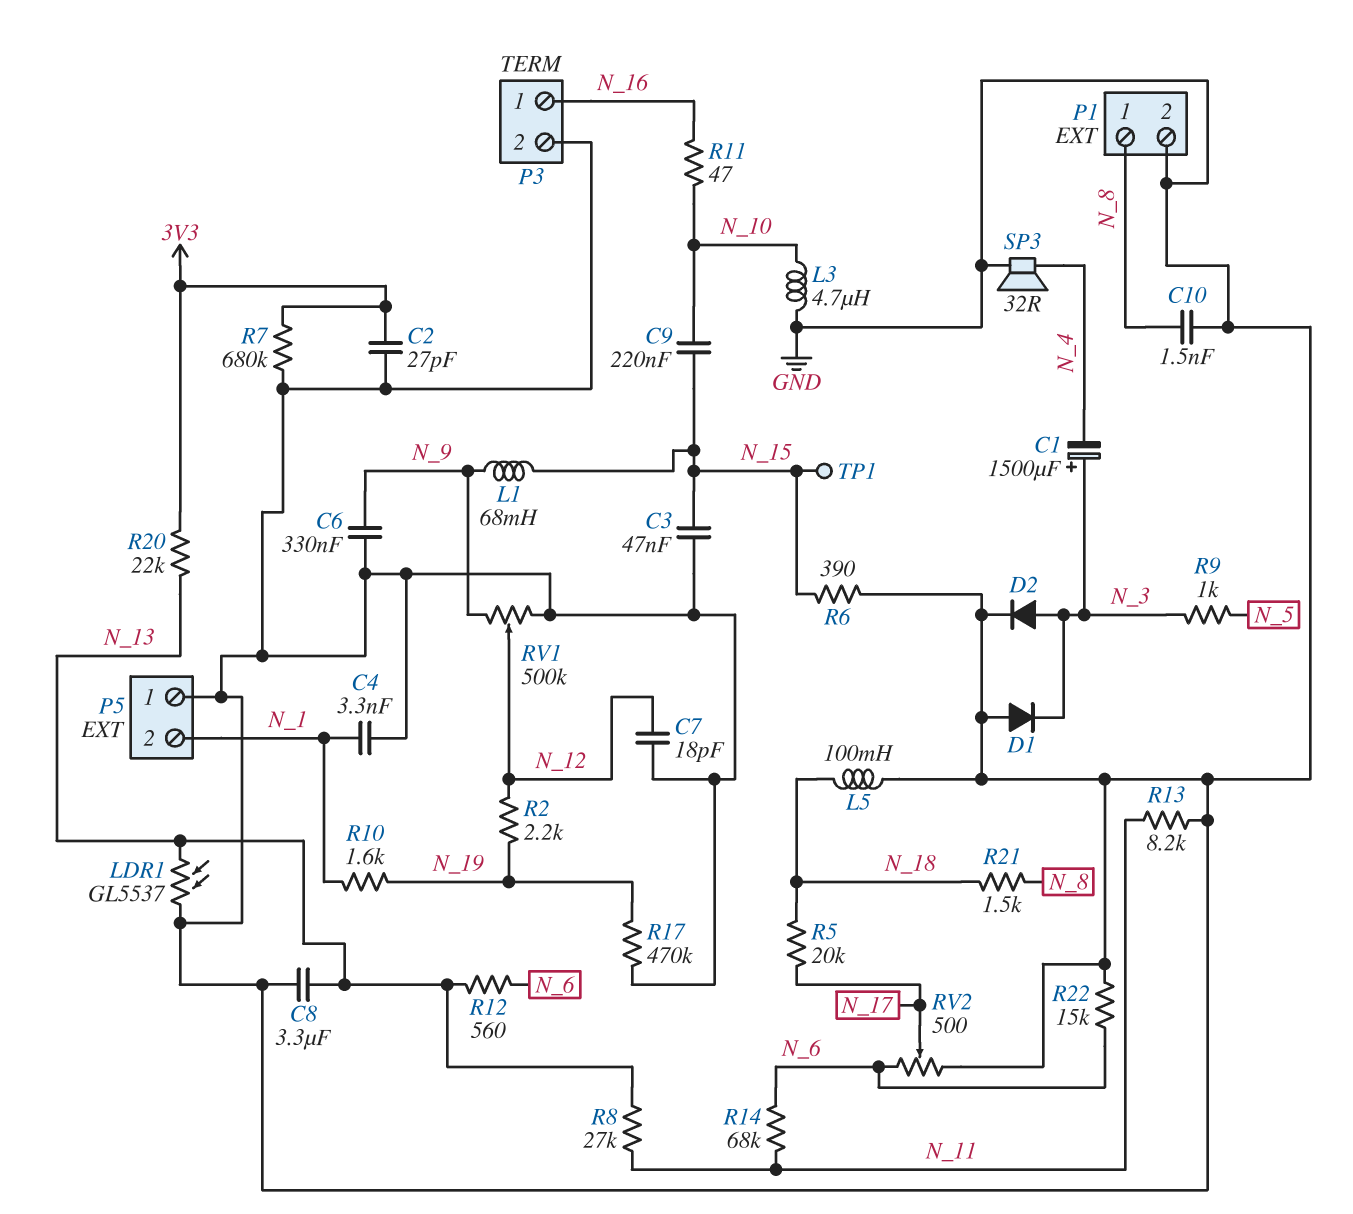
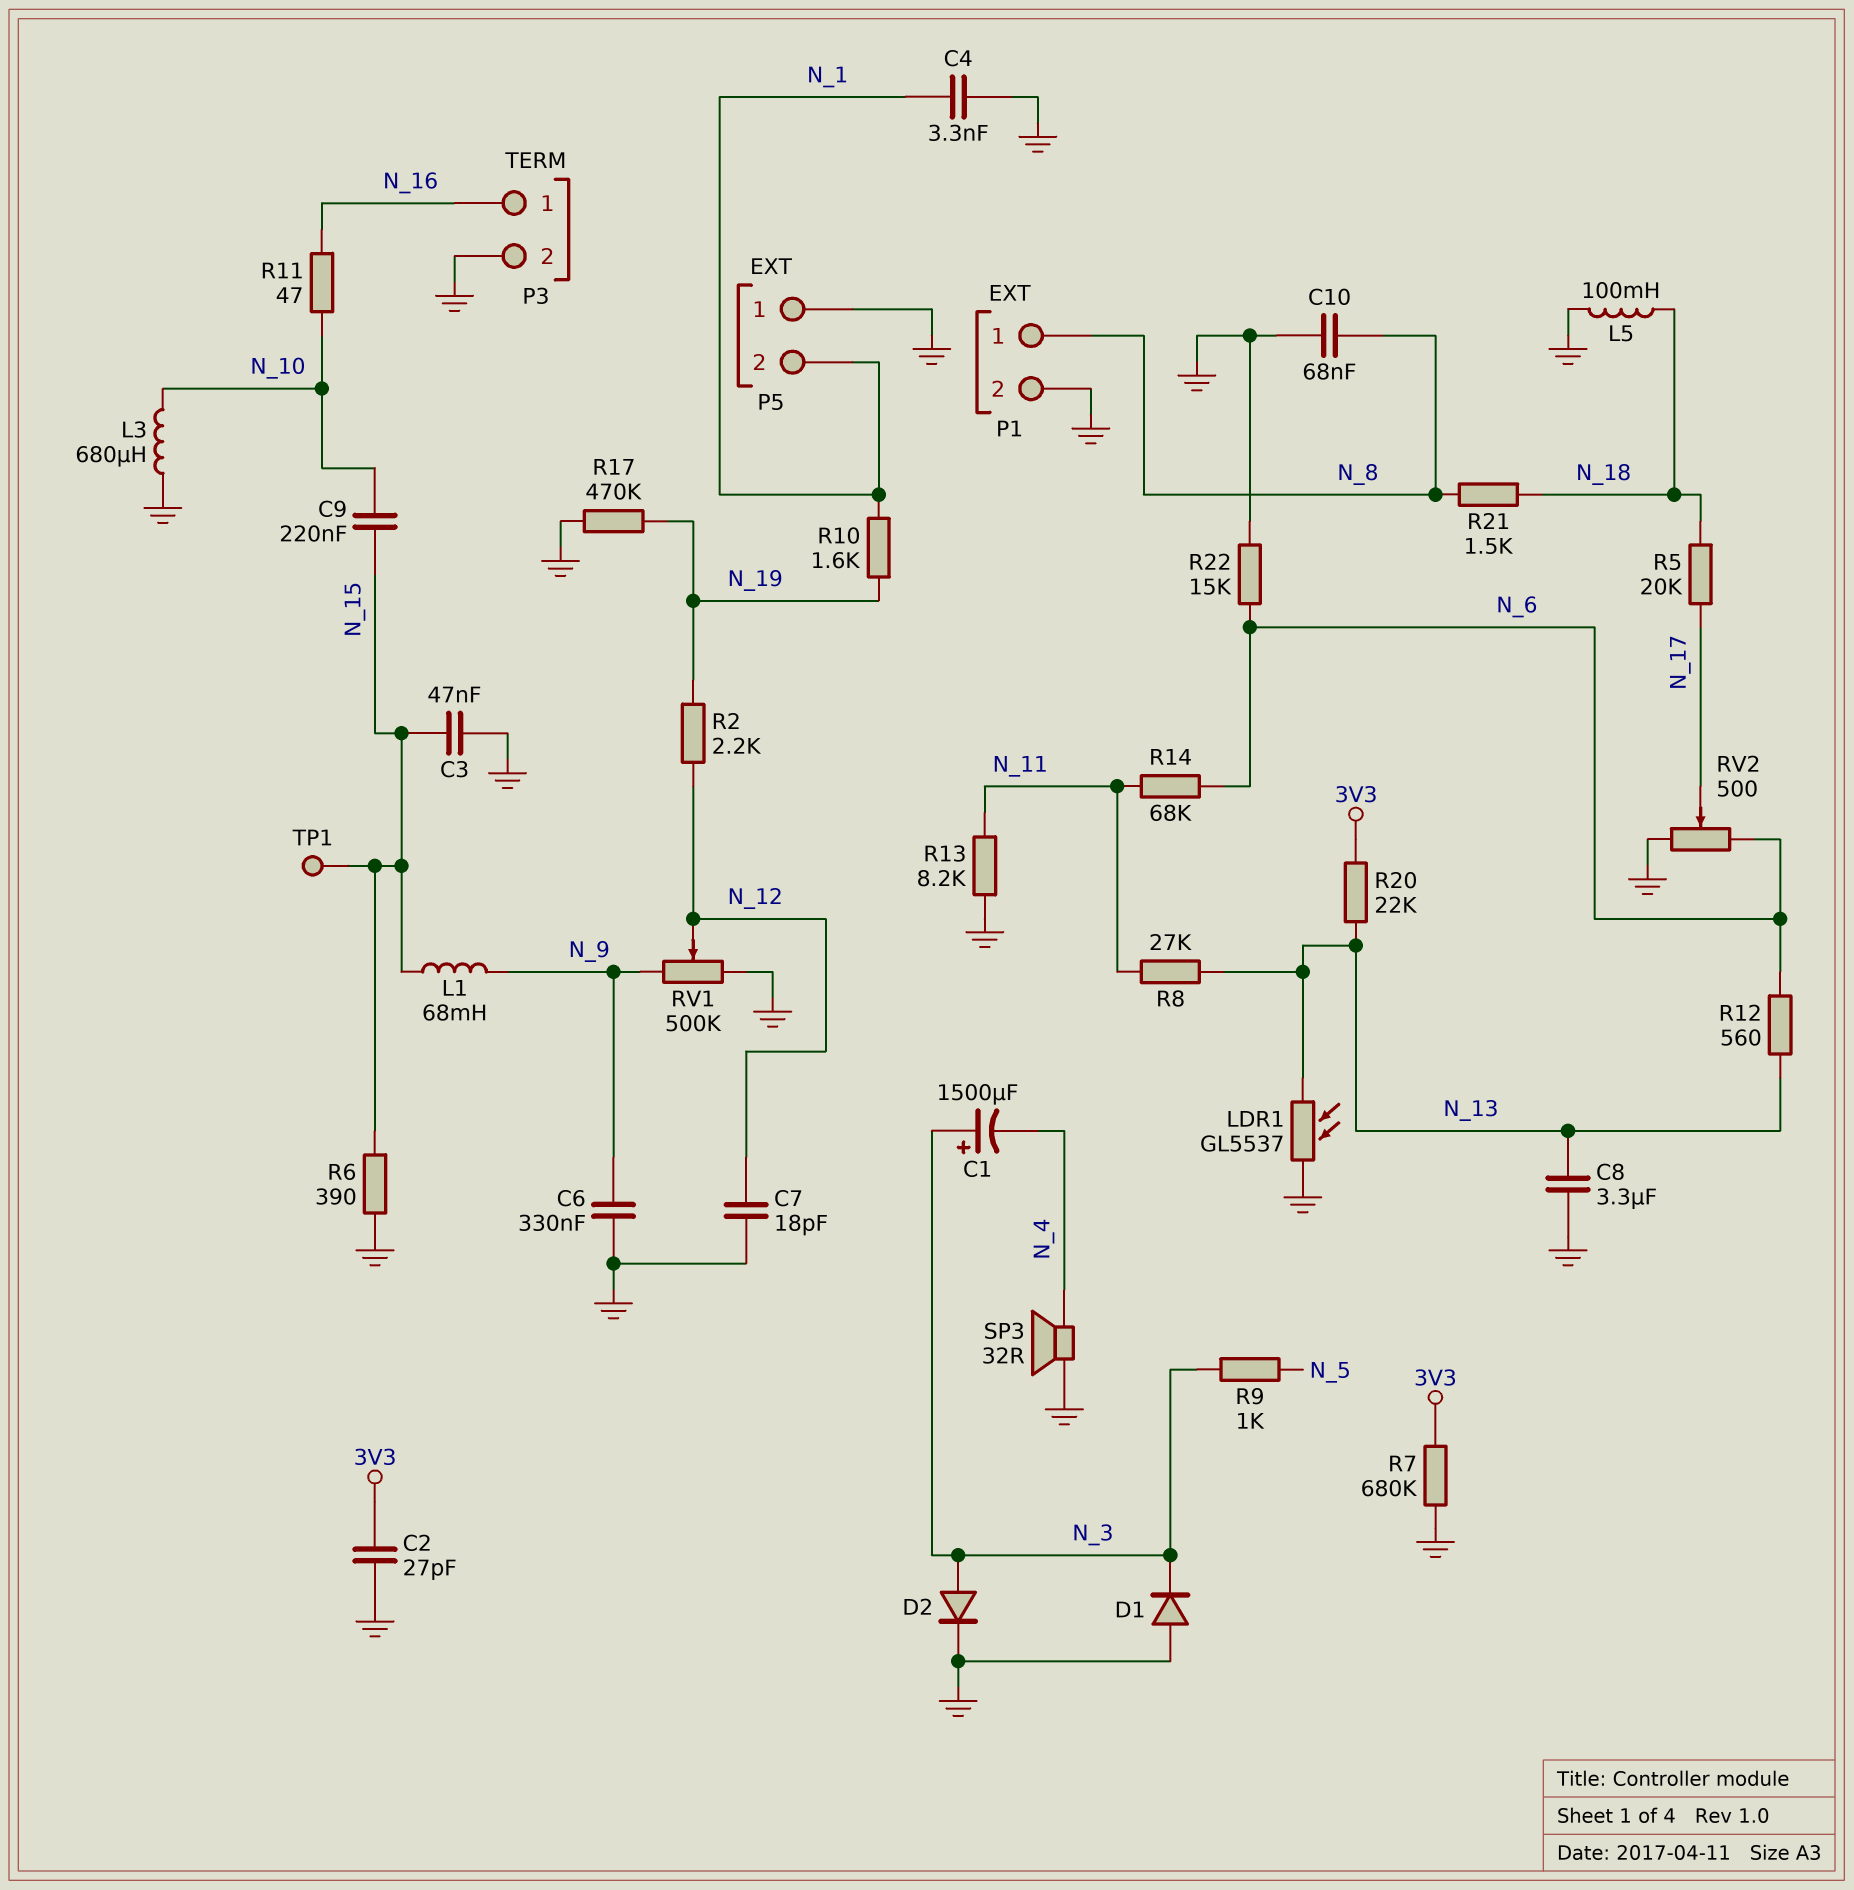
C10: 1.5nF (GND, N_8) -> 68nF (GND, N_8)
L3: 4.7uH (GND, N_10) -> 680uH (GND, N_10)

